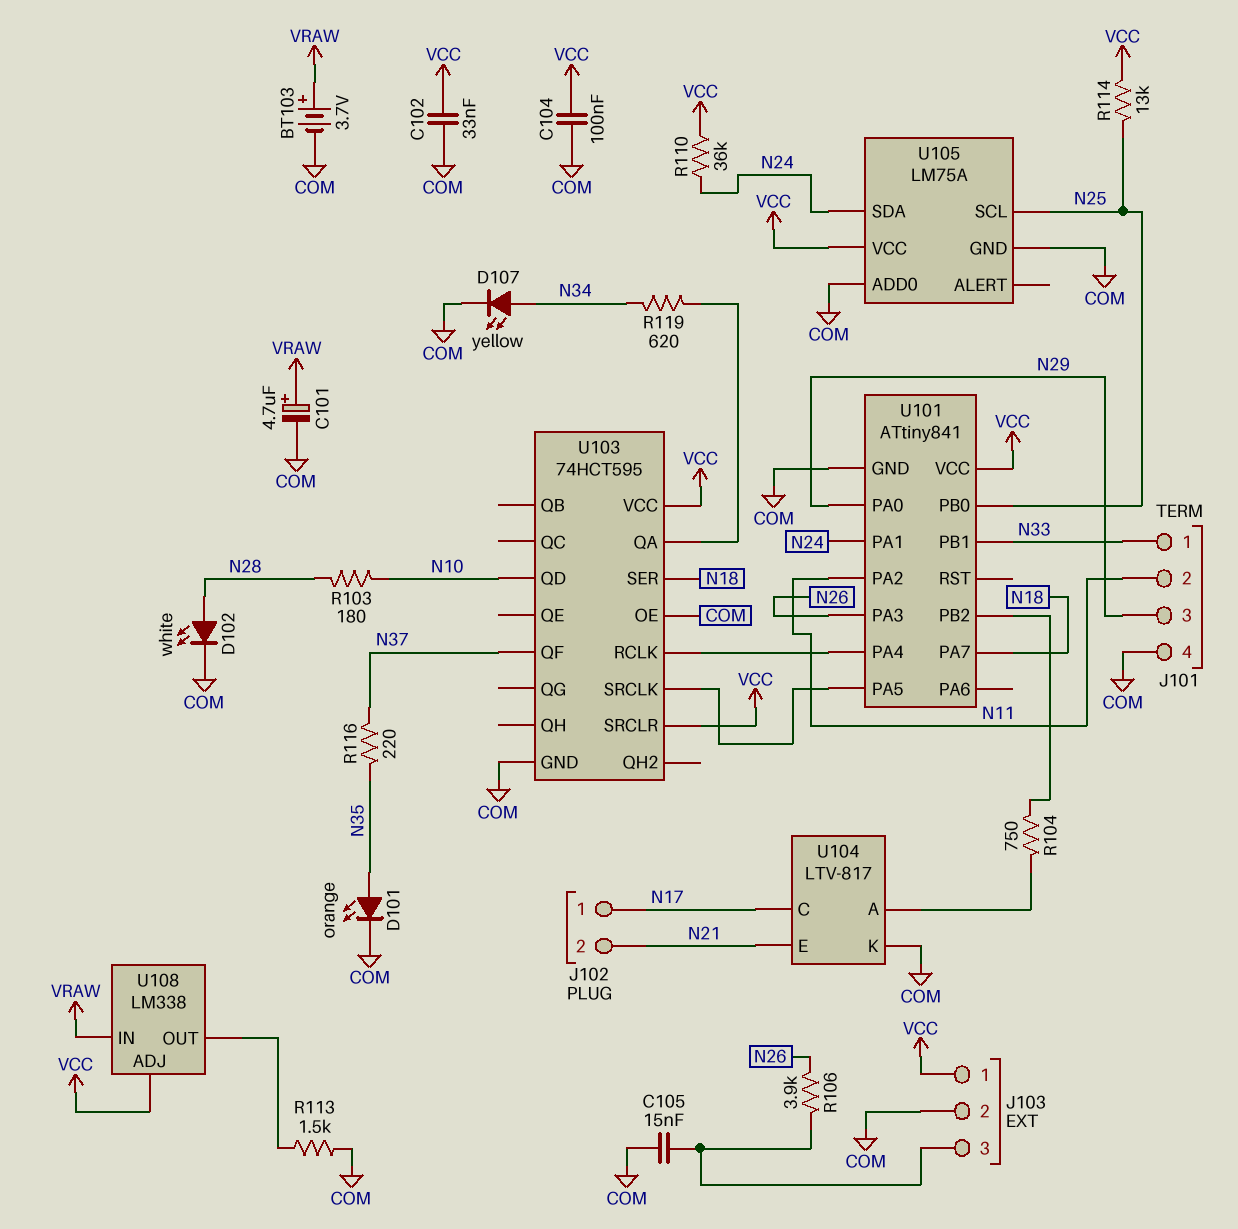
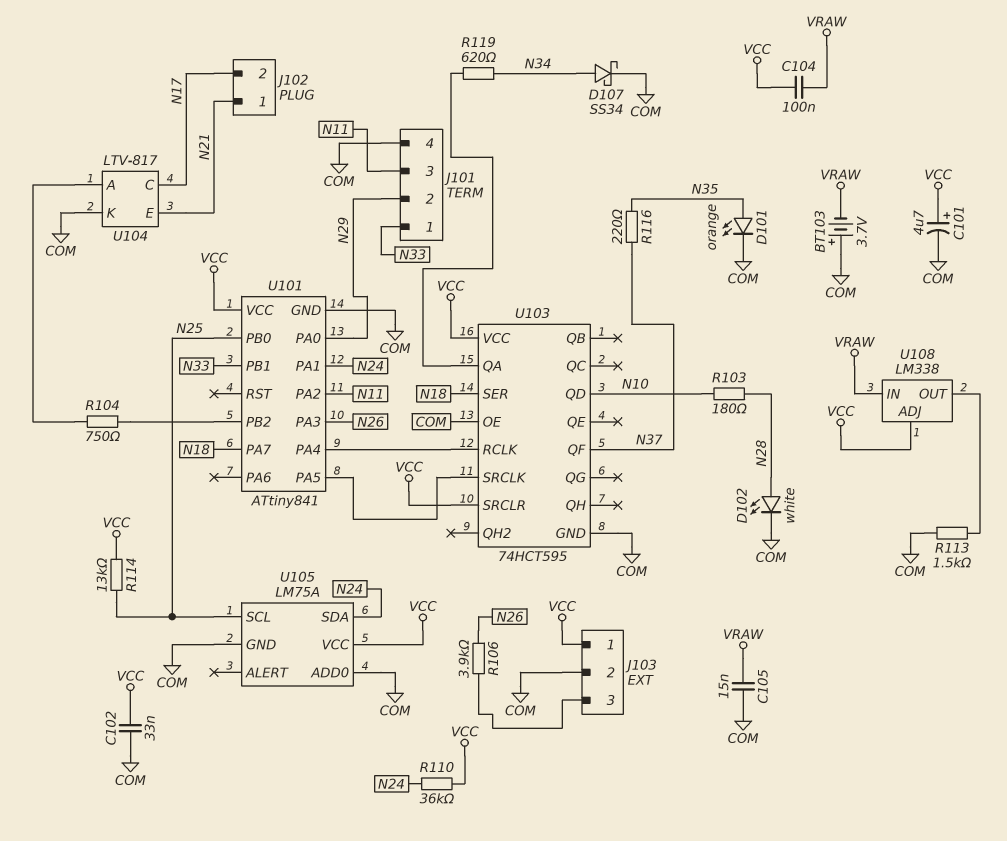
BT103: 3.7V (plus VRAW, minus COM) -> 3.7V (plus COM, minus VRAW)
C101: 4.7uF (plus VRAW, minus COM) -> 4.7uF (plus VCC, minus COM)
C104: 100nF (COM, VCC) -> 100nF (VCC, VRAW)
C105: 15nF (COM, J103/3) -> 15nF (COM, VRAW)
D107: LED yellow (A N34, K COM) -> schottky SS34 (A N34, K COM)
J101 pin 2: N11 -> N29
J101 pin 3: N29 -> N11
J102 pin 1: N17 -> N21
J102 pin 2: N21 -> N17

